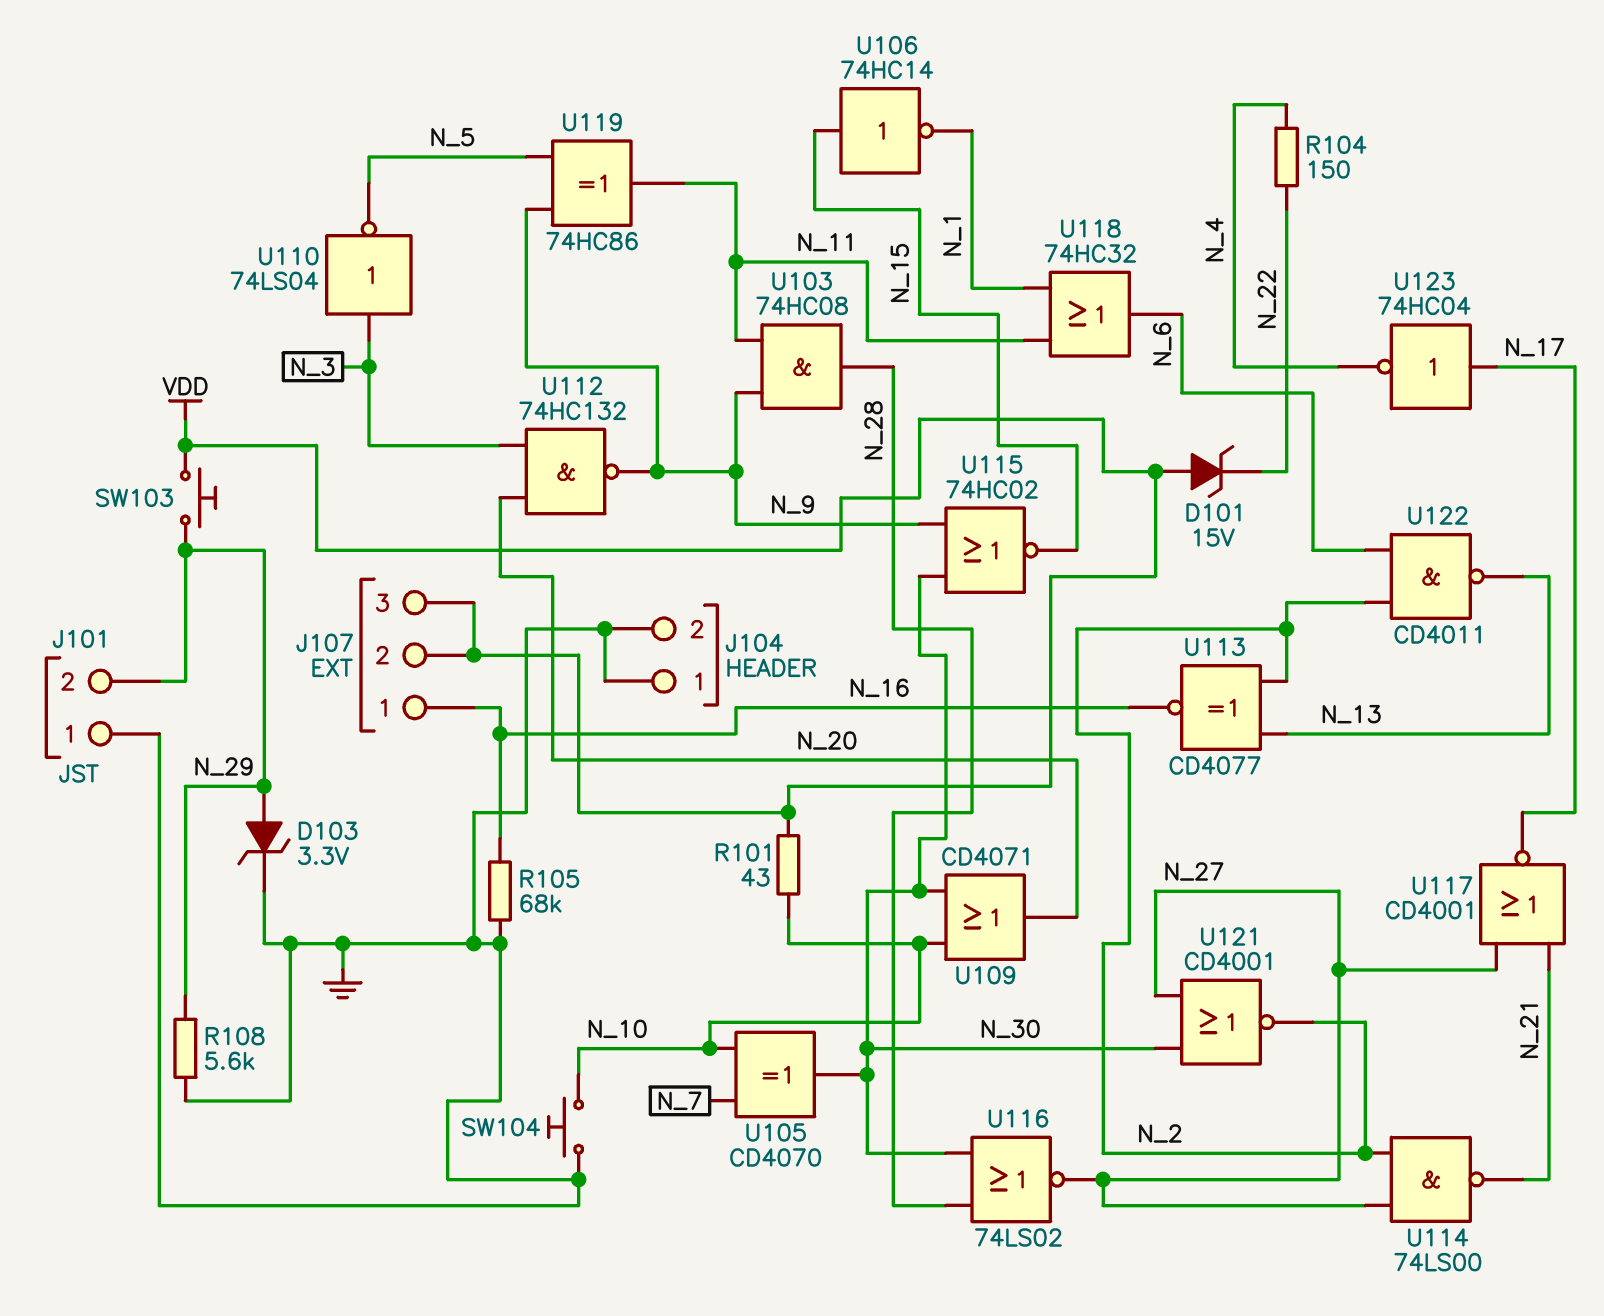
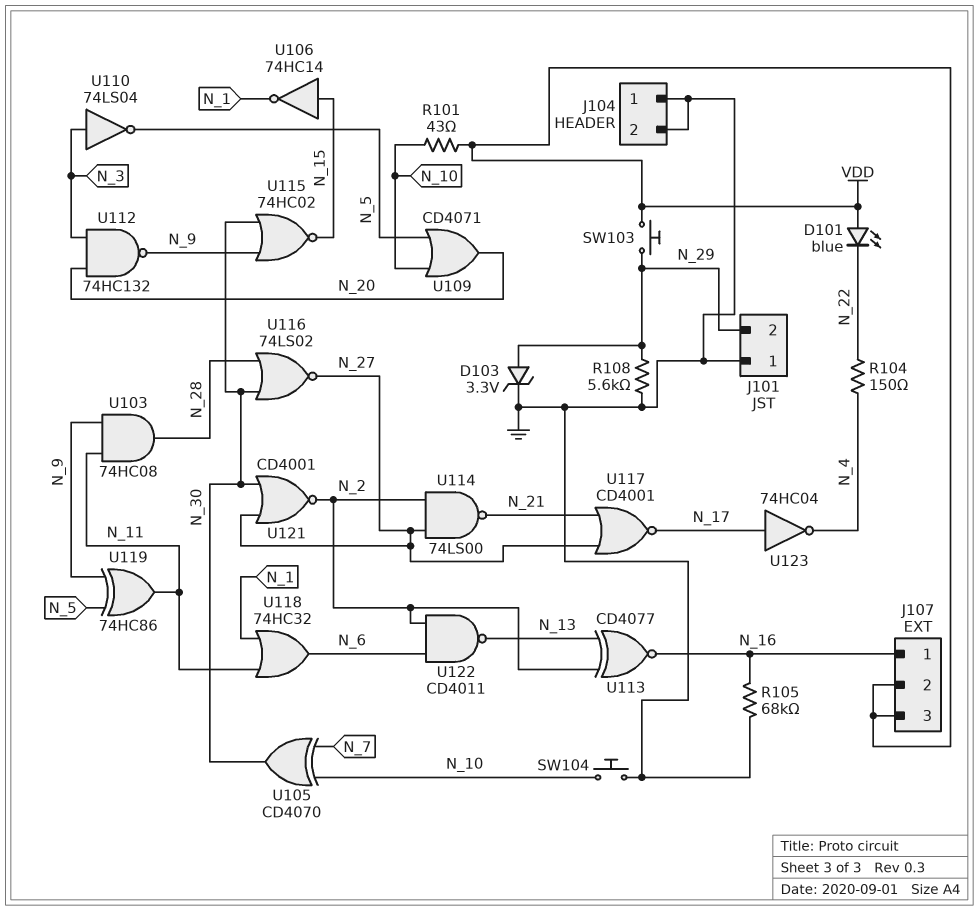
D101: zener 15V (A VDD, K N_22) -> LED blue (A VDD, K N_22)
U109: OR CD4071 (in N_10, in N_30, out N_20) -> OR CD4071 (in N_5, in N_10, out N_20)

